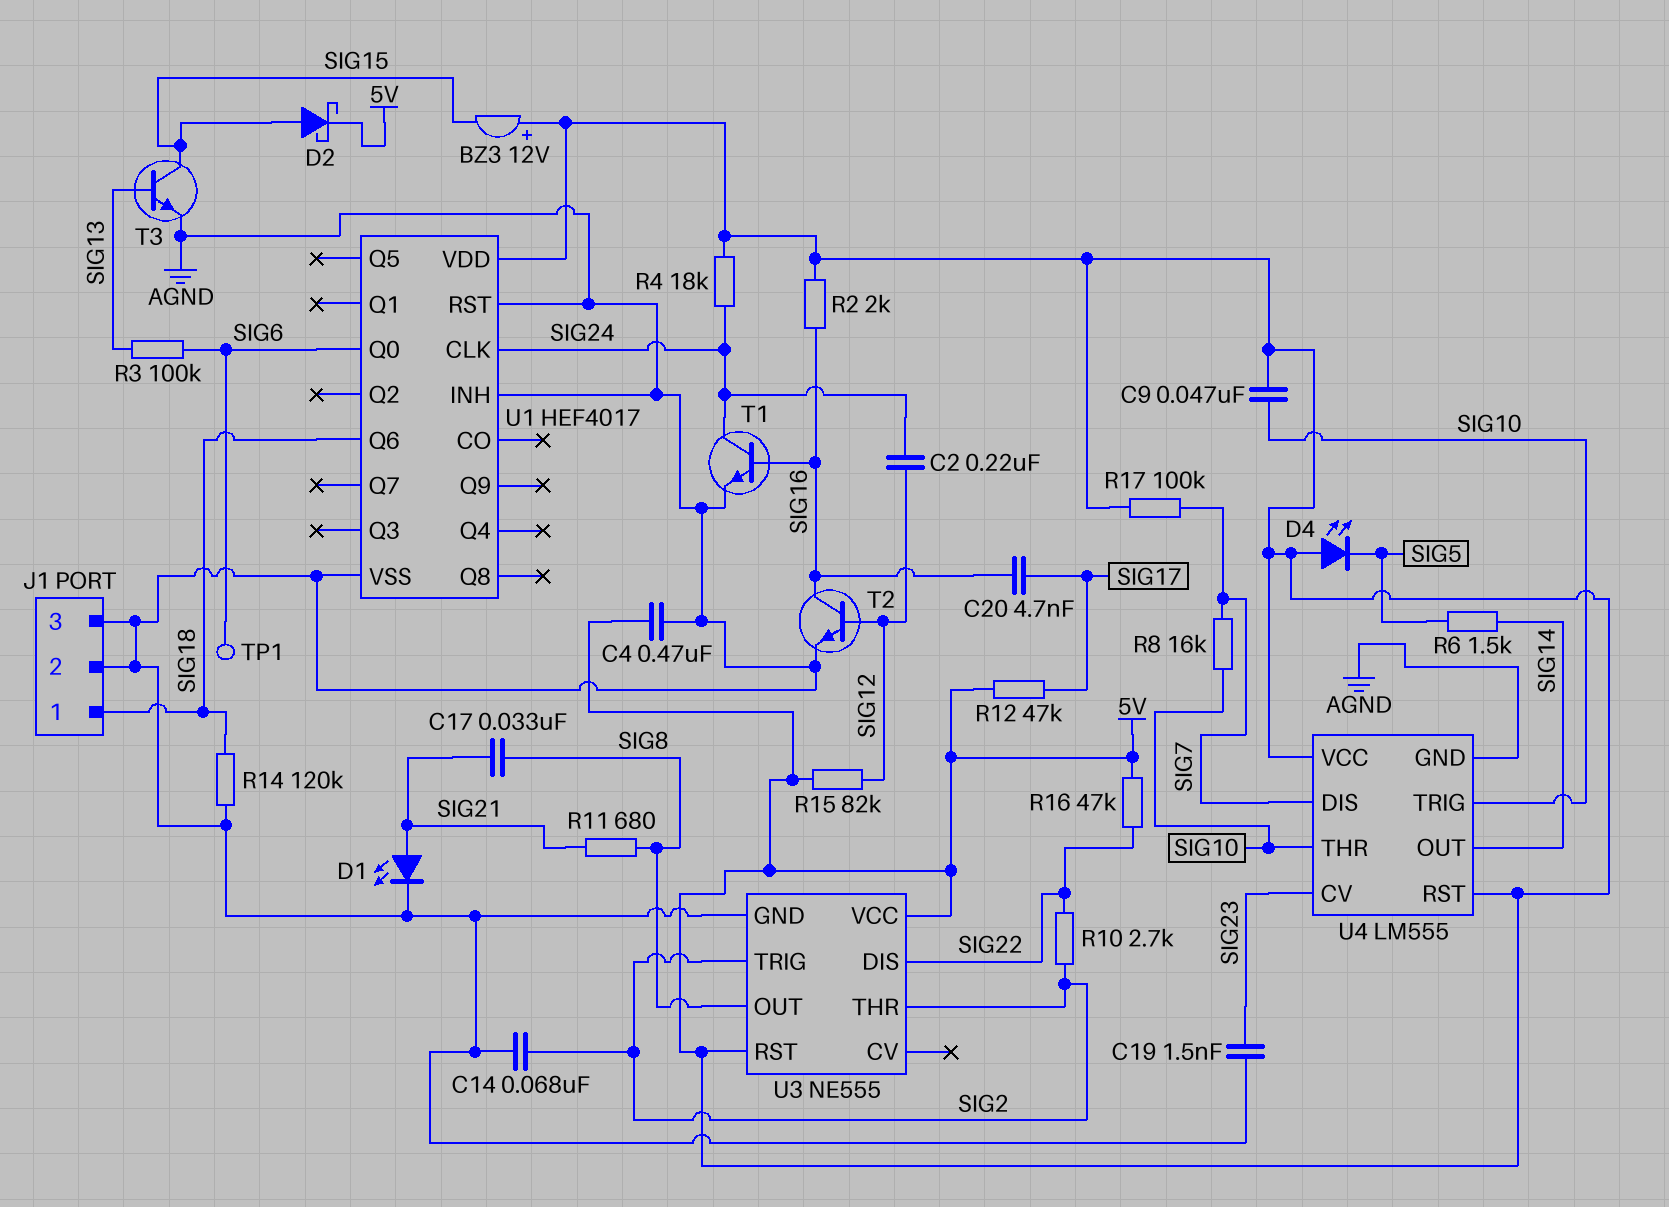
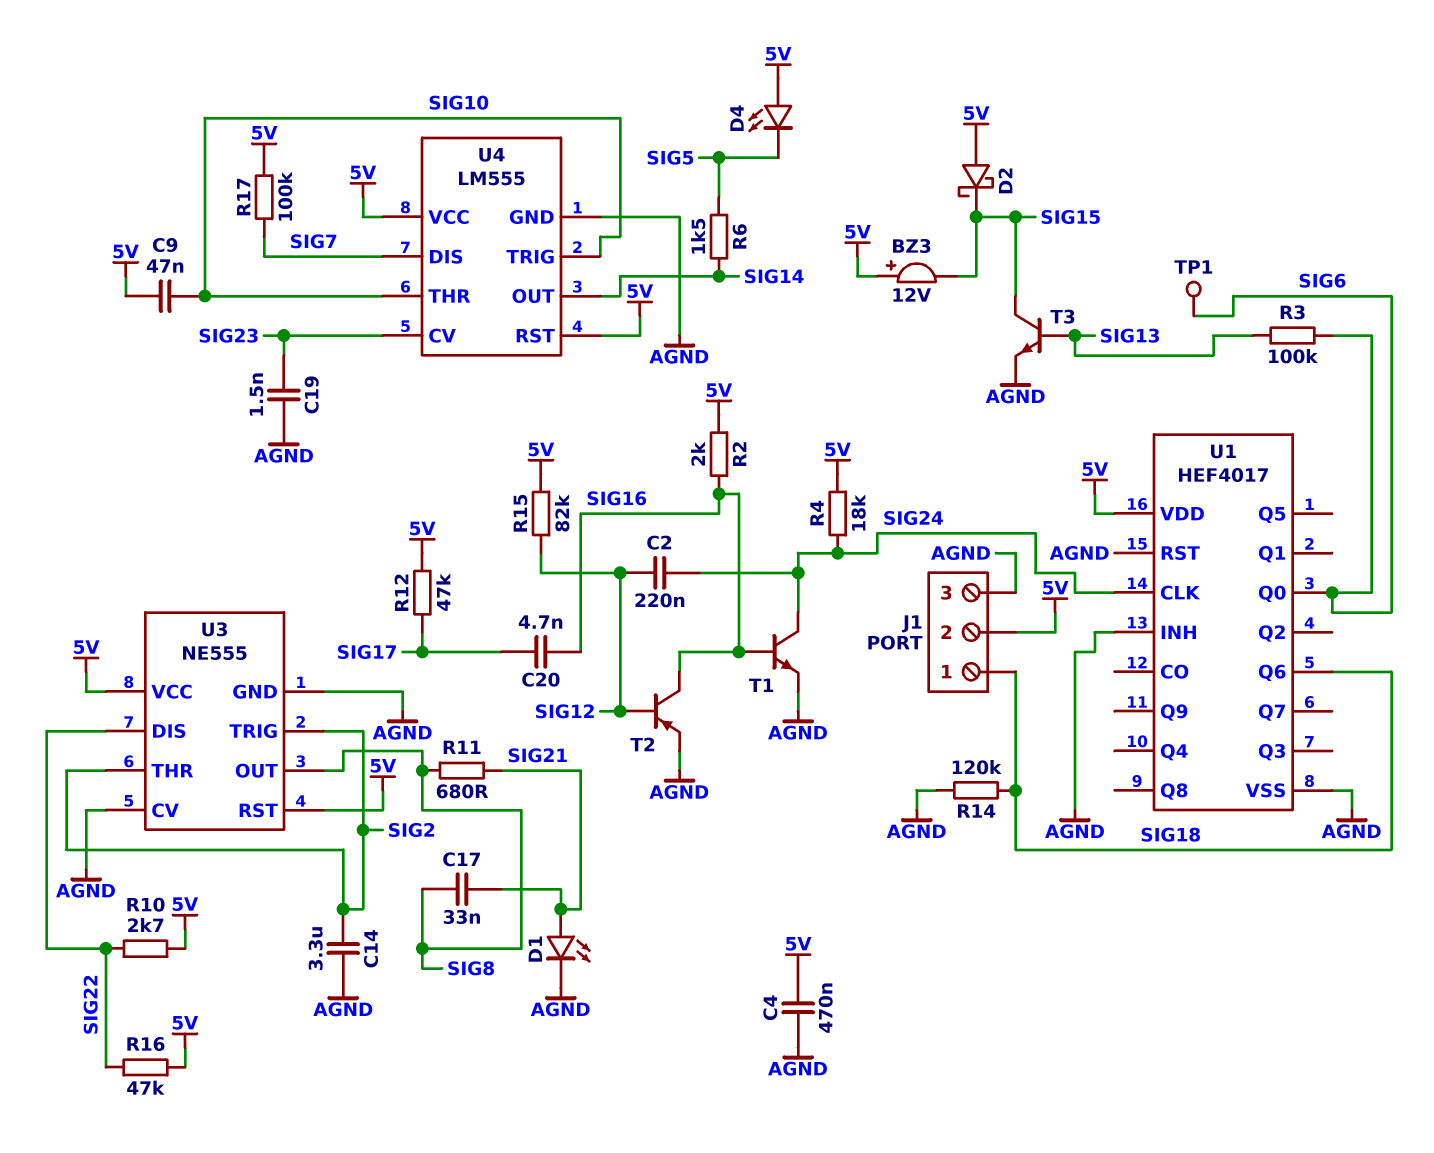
C14: 68nF (AGND, SIG2) -> 3.3uF (AGND, SIG2)
D2: schottky (A SIG15, K 5V) -> schottky (A 5V, K SIG15)
J1 pin 2: AGND -> 5V
R8: 16k (SIG7, SIG10) -> none
R10: 2.7k (SIG2, SIG22) -> 2.7k (5V, SIG22)
T2: NPN (B SIG12, C SIG16, E AGND) -> PNP (B SIG12, C SIG16, E AGND)
U3 pin CV: none -> AGND

